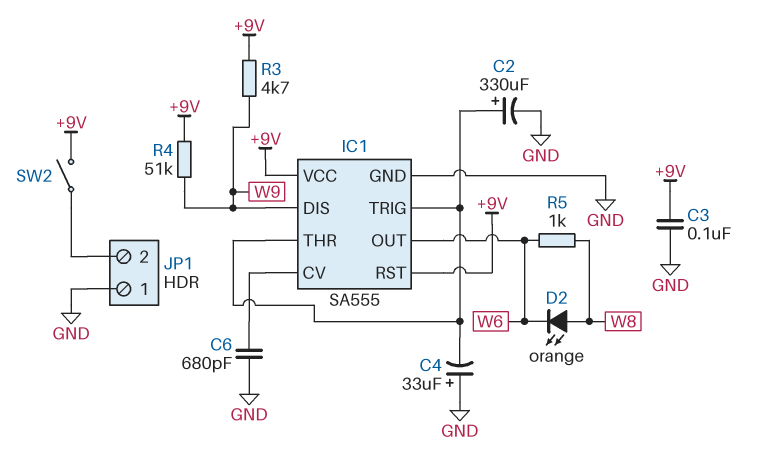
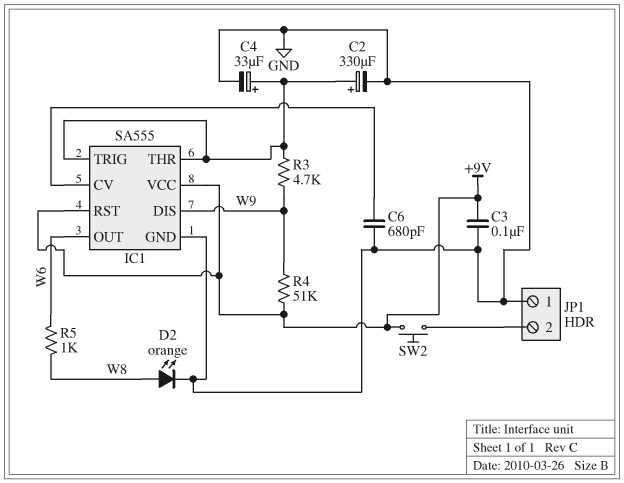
C4: 33uF (plus GND, minus IC1/THR) -> 33uF (plus IC1/THR, minus GND)
D2: LED orange (A W8, K W6) -> LED orange (A W8, K GND)
R3: 4.7k (+9V, W9) -> 4.7k (IC1/THR, W9)
SW2: switch (+9V, JP1/2) -> button (+9V, JP1/2)

